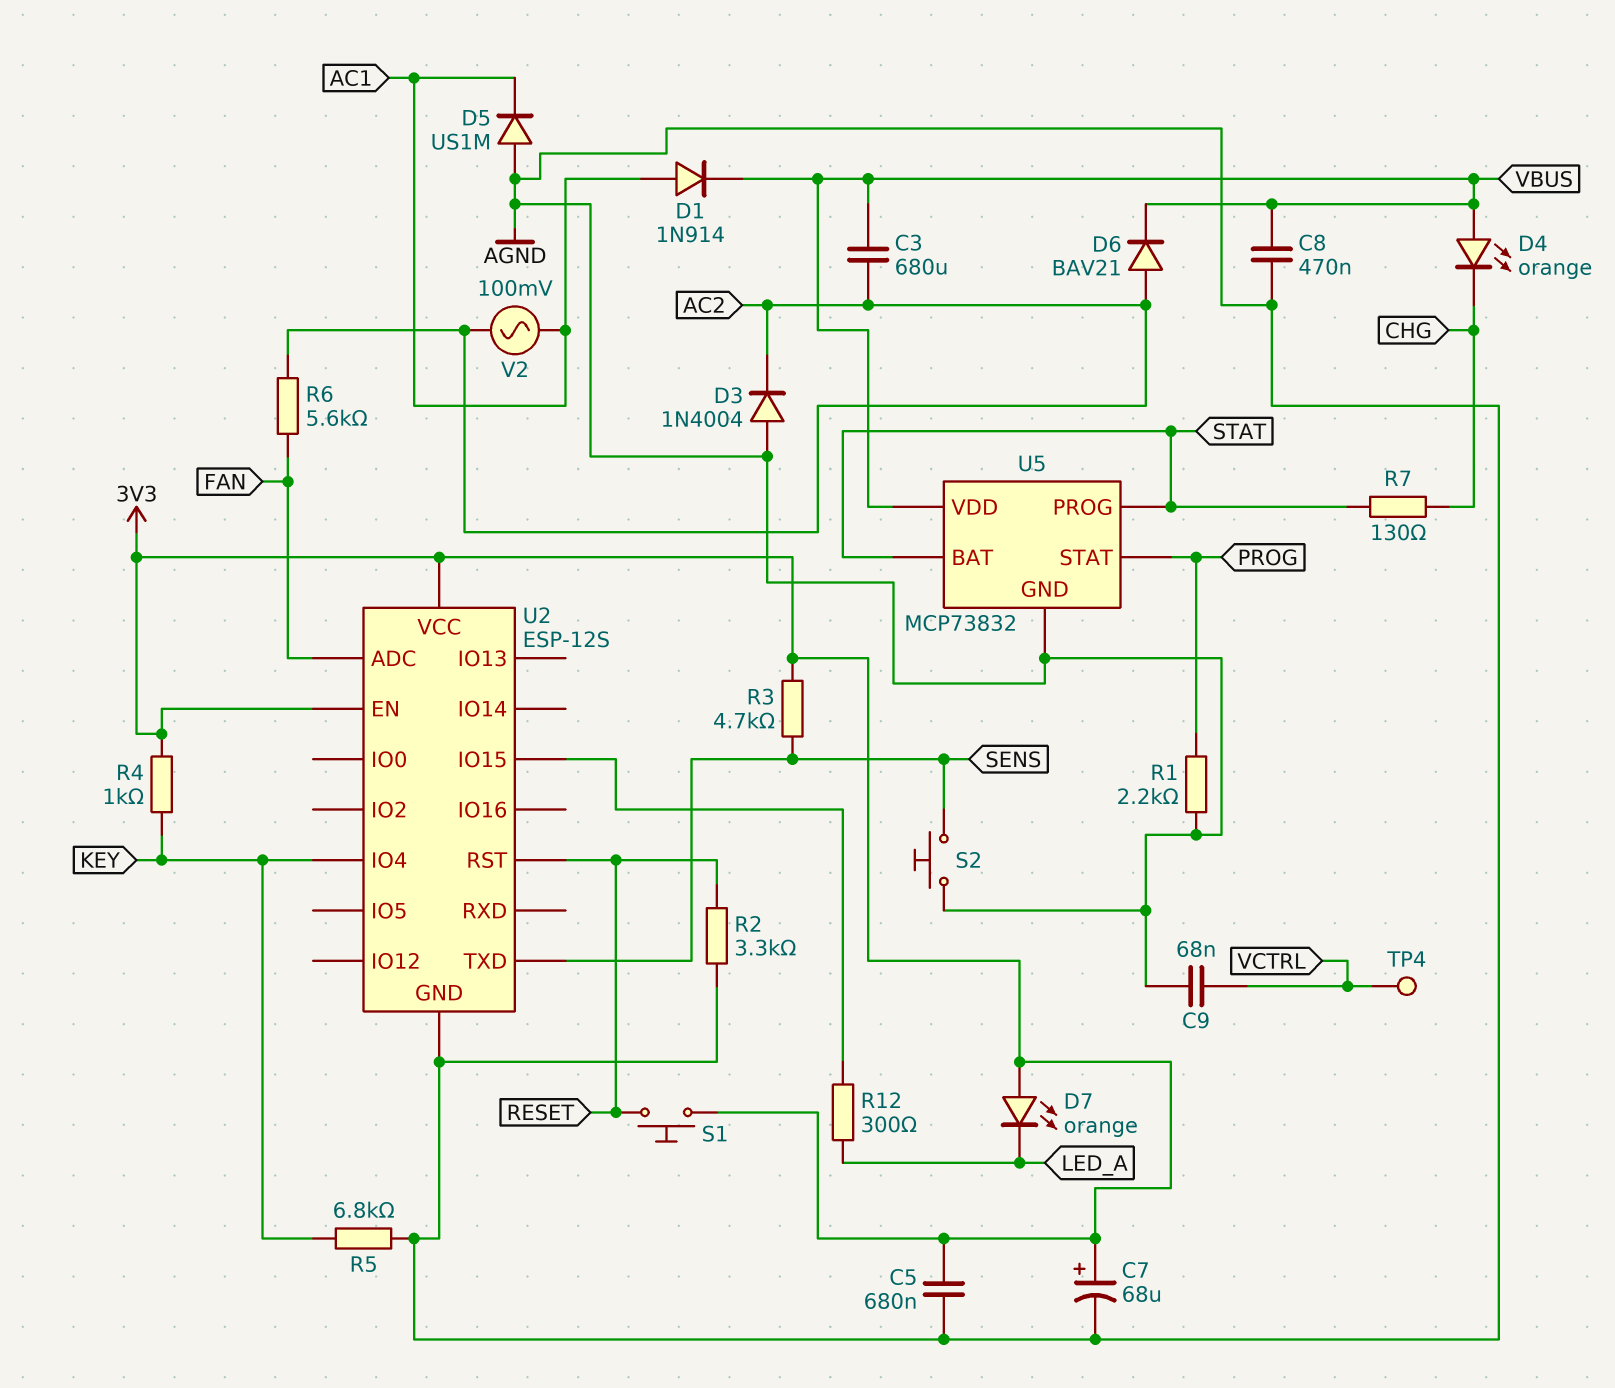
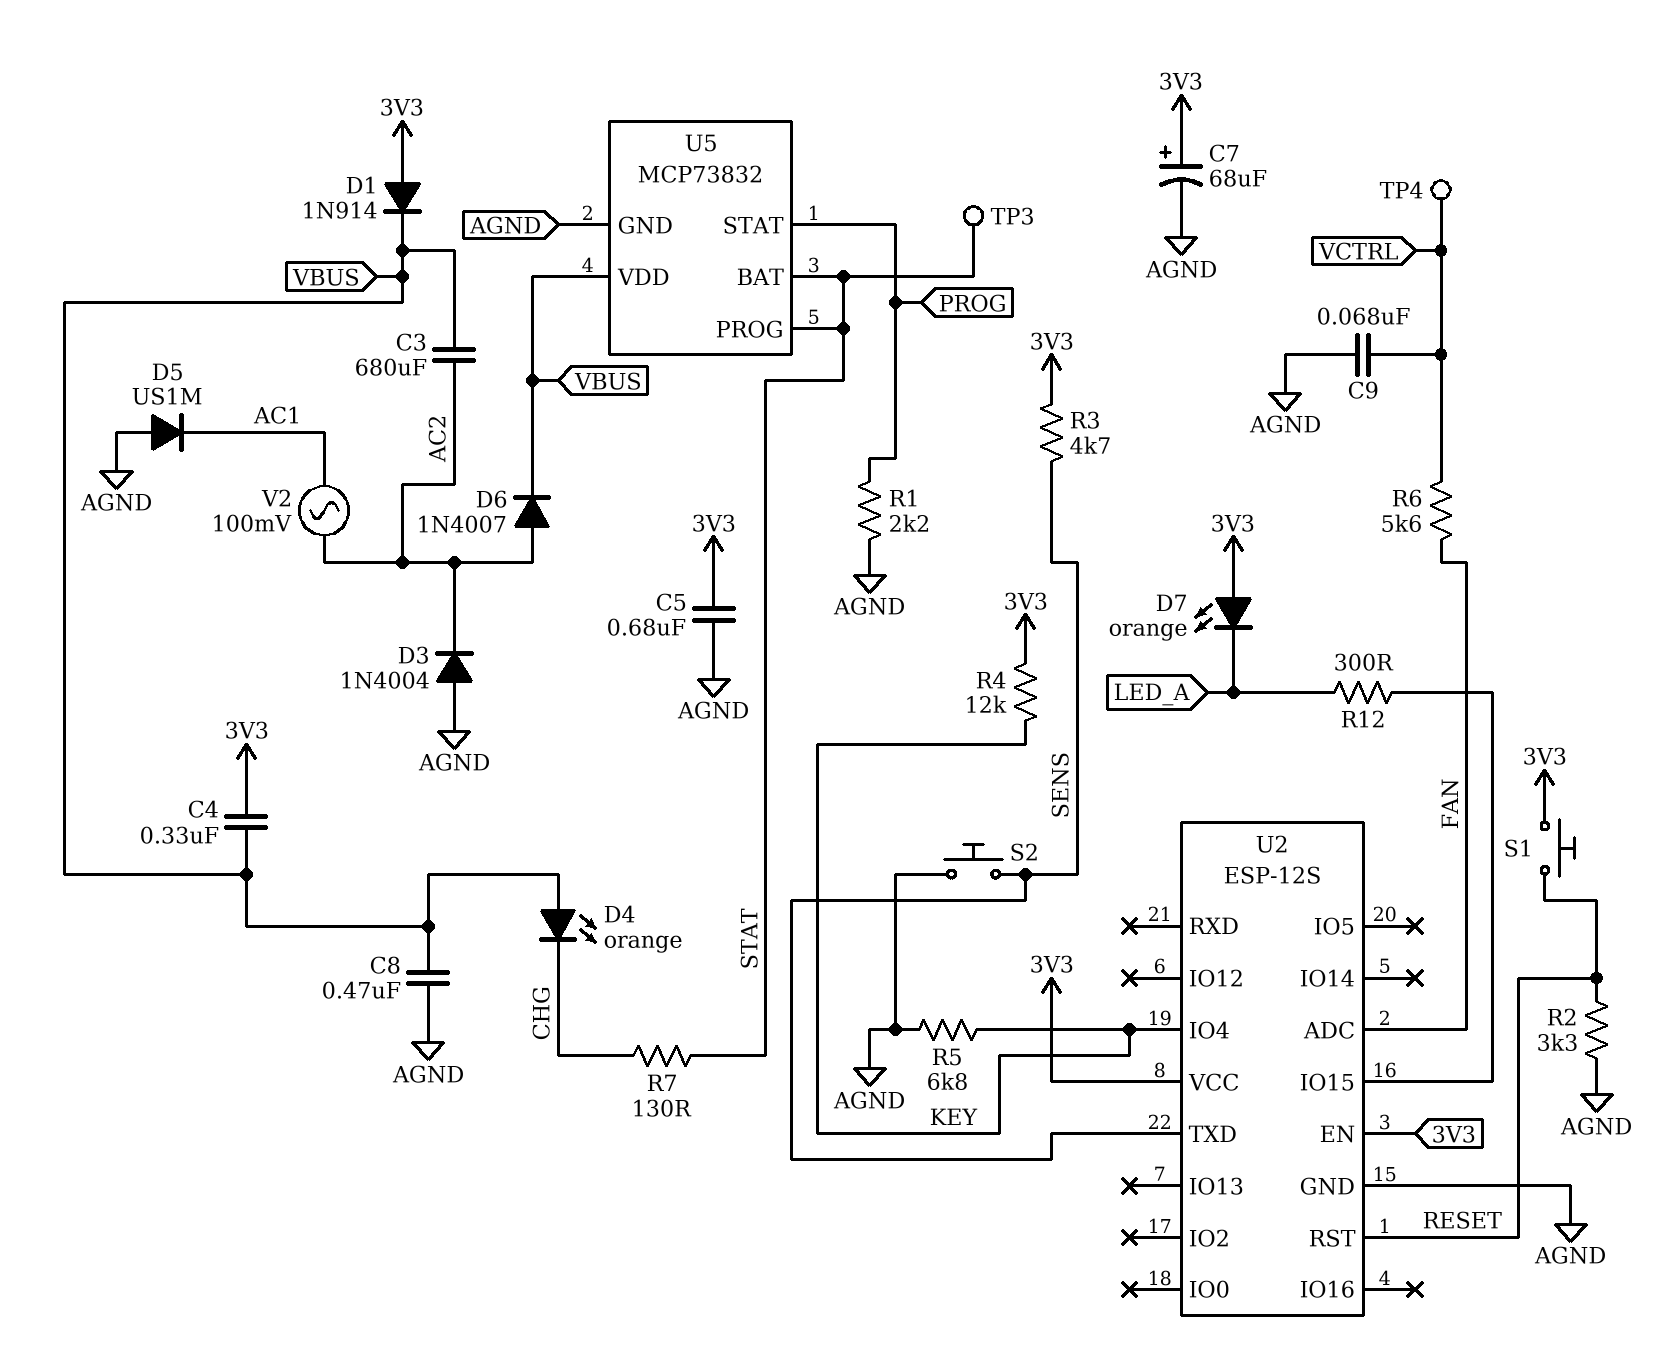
C4: none -> 330nF (3V3, VBUS)
D1: diode 1N914 (A AC1, K VBUS) -> diode 1N914 (A 3V3, K VBUS)
D6: diode BAV21 (A AC2, K VBUS) -> diode 1N4007 (A AC2, K VBUS)
R4: 1k (3V3, KEY) -> 12k (3V3, KEY)
R6: 5.6k (AC2, FAN) -> 5.6k (FAN, VCTRL)
TP3: none -> test point (STAT)

